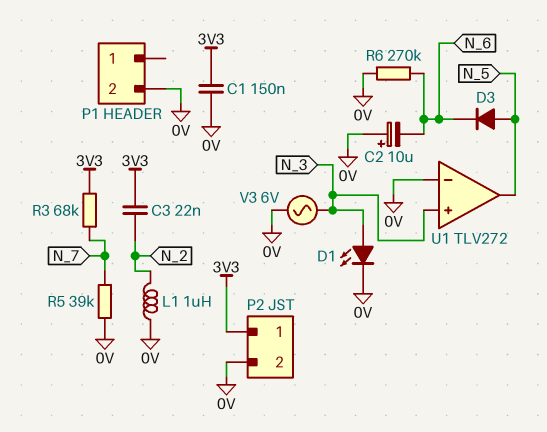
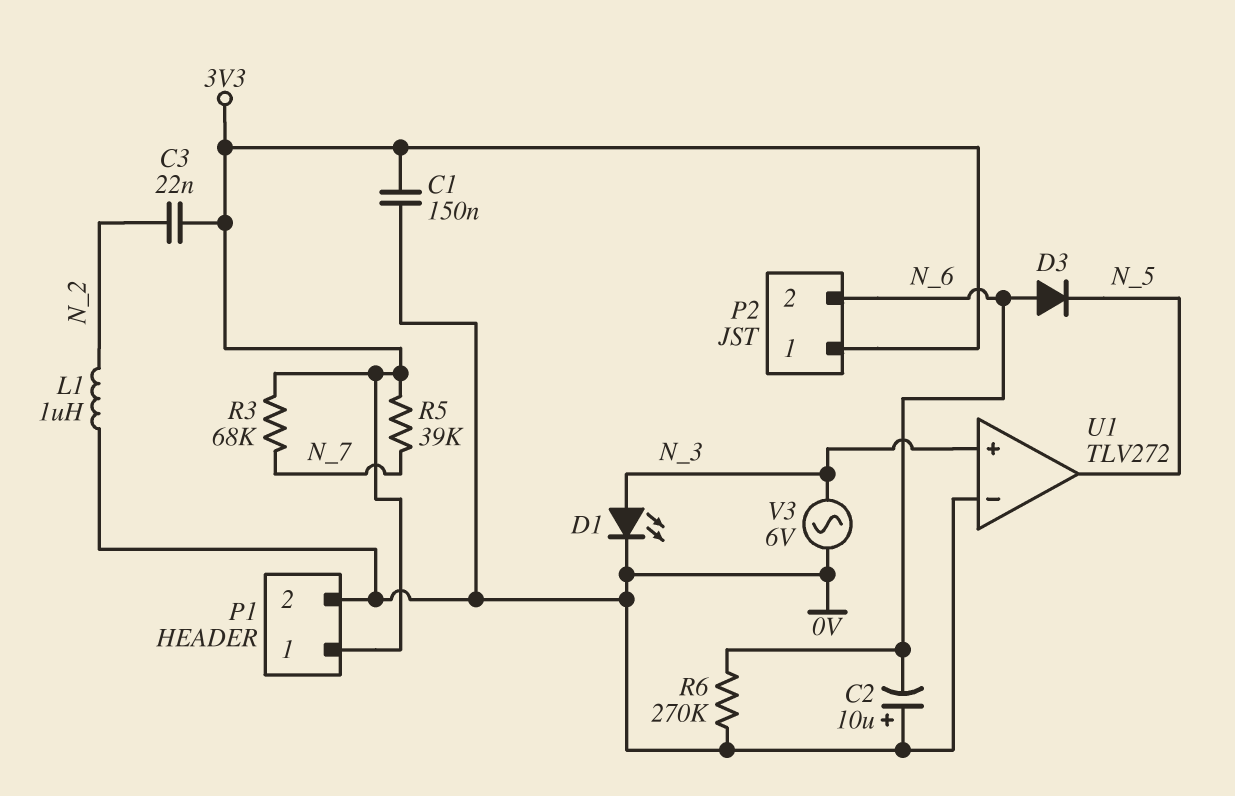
D3: diode (A N_5, K N_6) -> diode (A N_6, K N_5)
P1 pin 1: none -> 3V3
P2 pin 2: 0V -> N_6
R5: 39k (0V, N_7) -> 39k (3V3, N_7)

